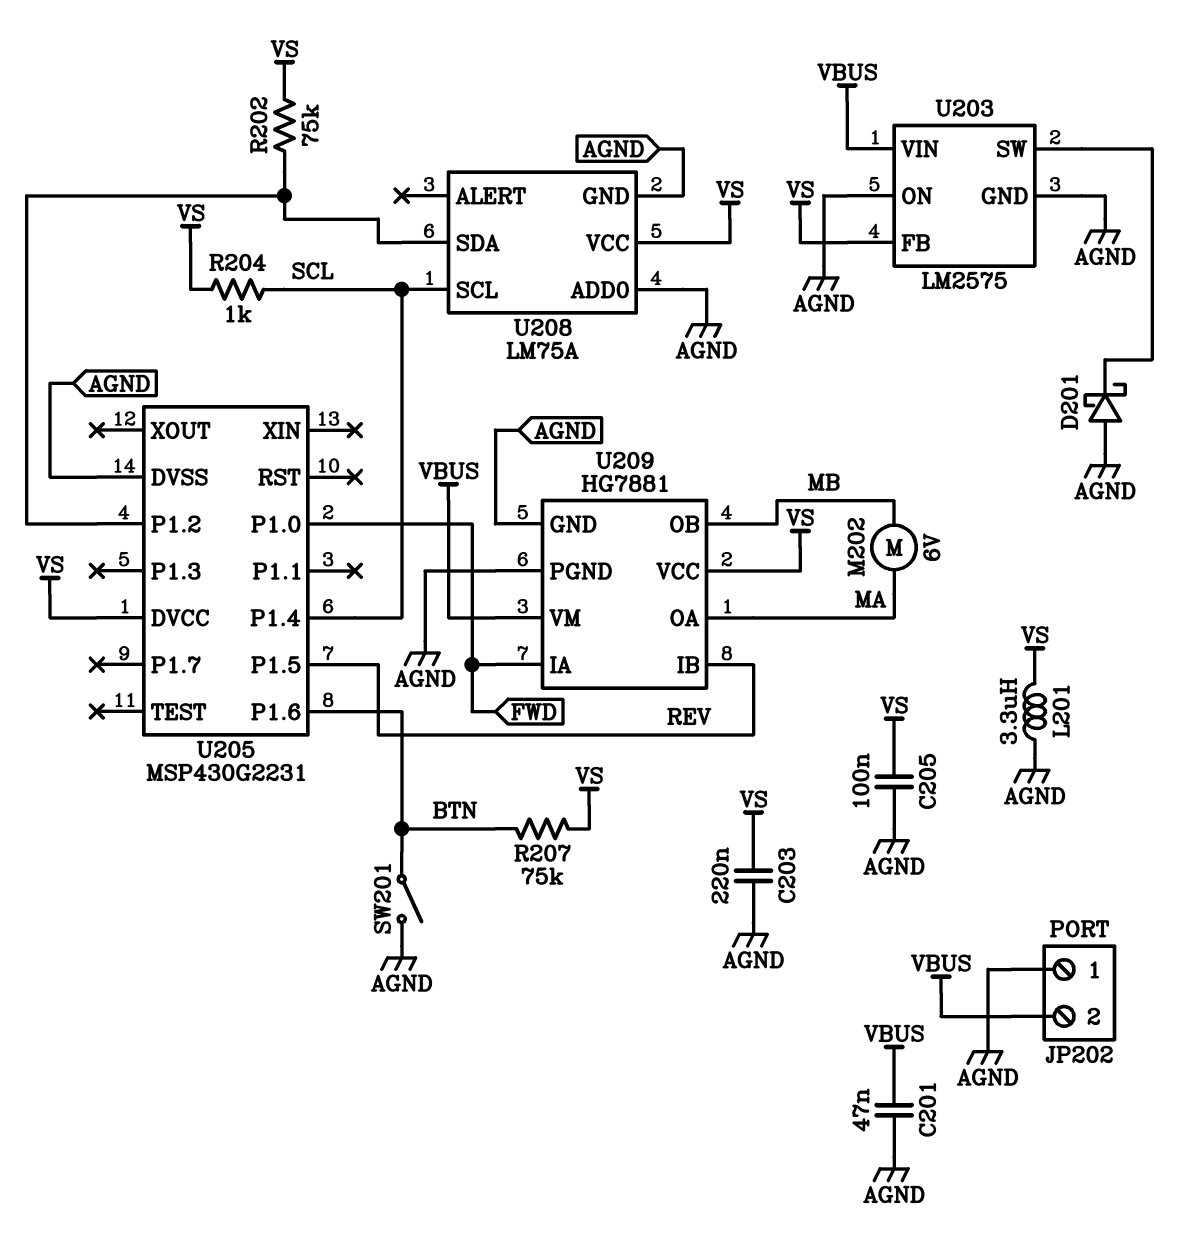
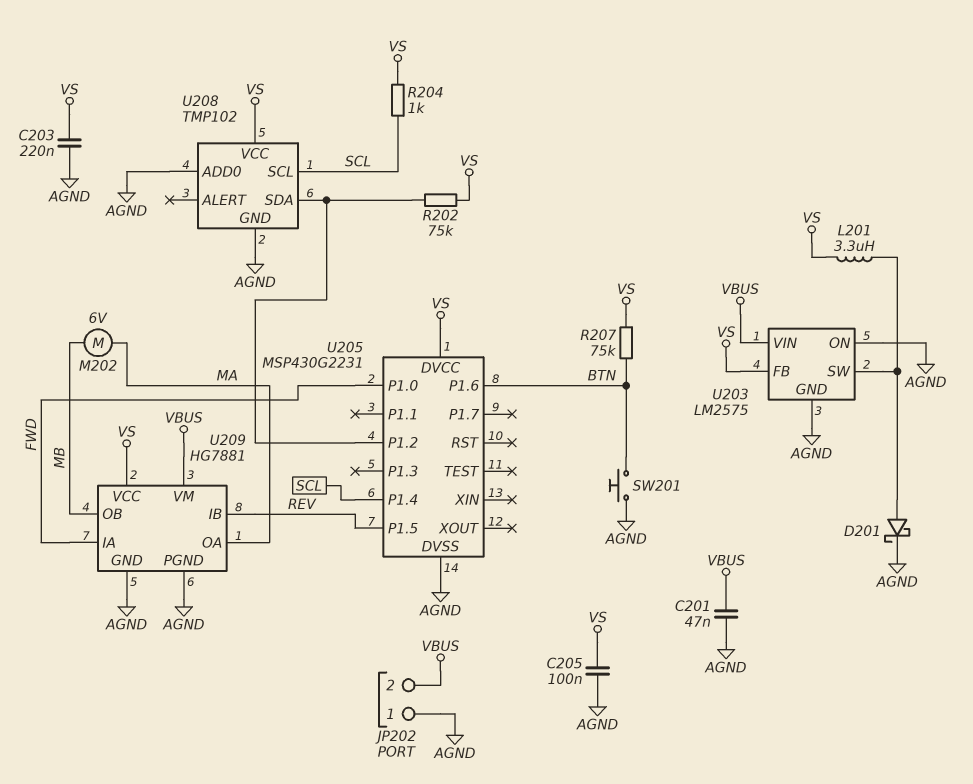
D201: schottky (A AGND, K U203/SW) -> schottky (A U203/SW, K AGND)
L201: 3.3uH (AGND, VS) -> 3.3uH (U203/SW, VS)
SW201: switch (AGND, BTN) -> button (AGND, BTN)
U208: LM75A -> TMP102

